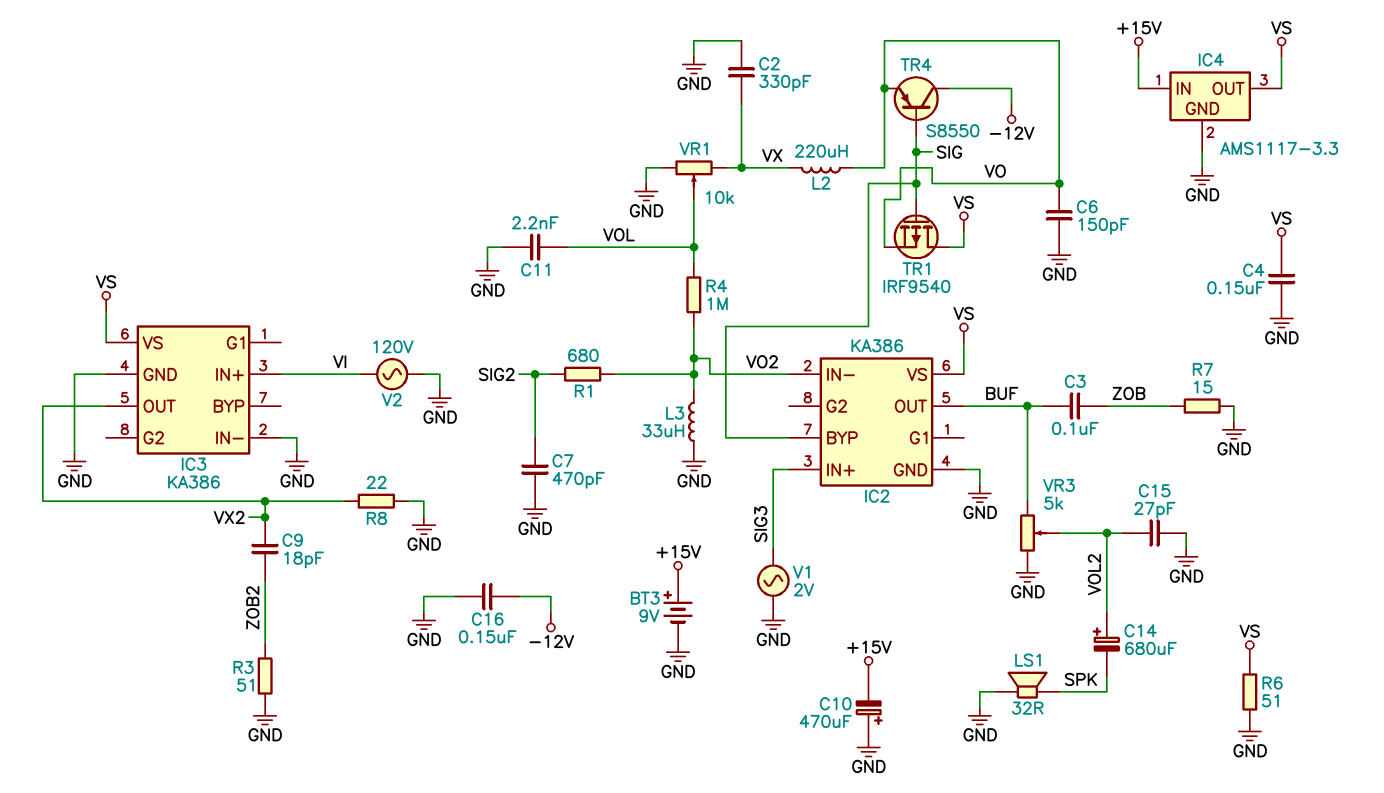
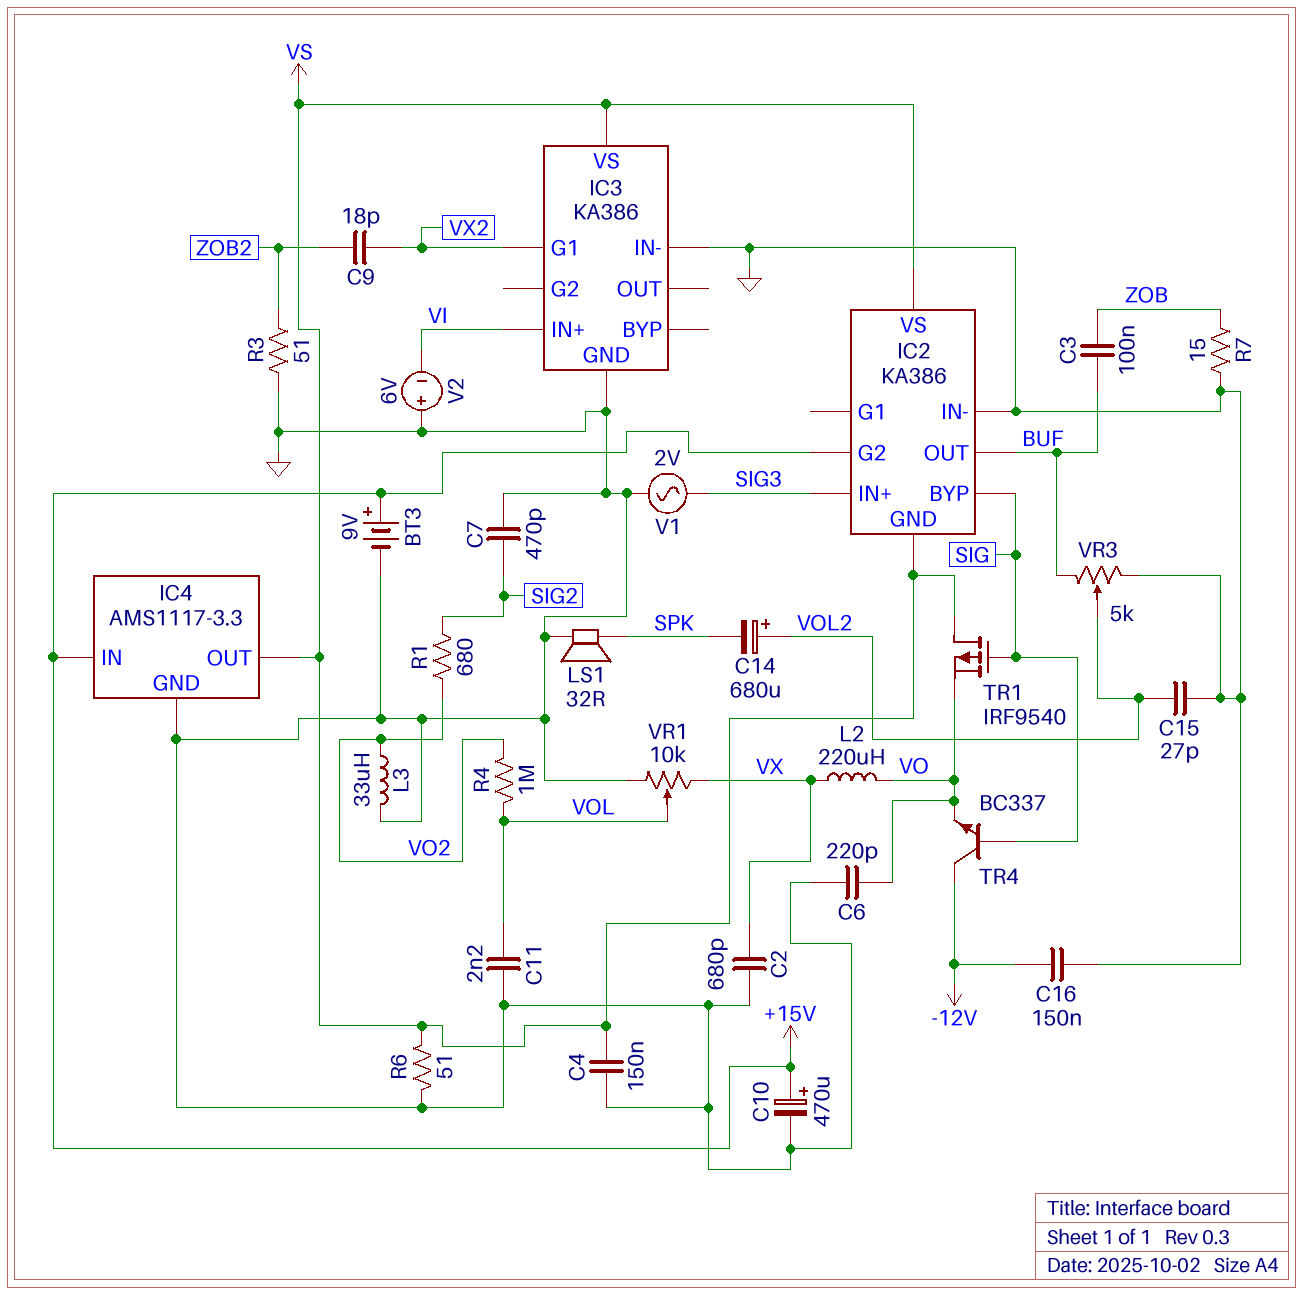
C2: 330pF (GND, VX) -> 680pF (GND, VX)
C6: 150pF (GND, VO) -> 220pF (GND, VO)
C10: 470uF (plus GND, minus +15V) -> 470uF (plus +15V, minus GND)
IC2 pin G2: none -> +15V
IC2 pin GND: GND -> VS
IC2 pin IN-: VO2 -> GND
IC3 pin G1: none -> VX2
IC3 pin OUT: VX2 -> none
R8: 22 (GND, VX2) -> none
TR4: PNP S8550 (B SIG, C -12V, E VO) -> NPN BC337 (B SIG, C -12V, E VO)
V2: AC 120V (GND, VI) -> 6V (plus GND, minus VI)

